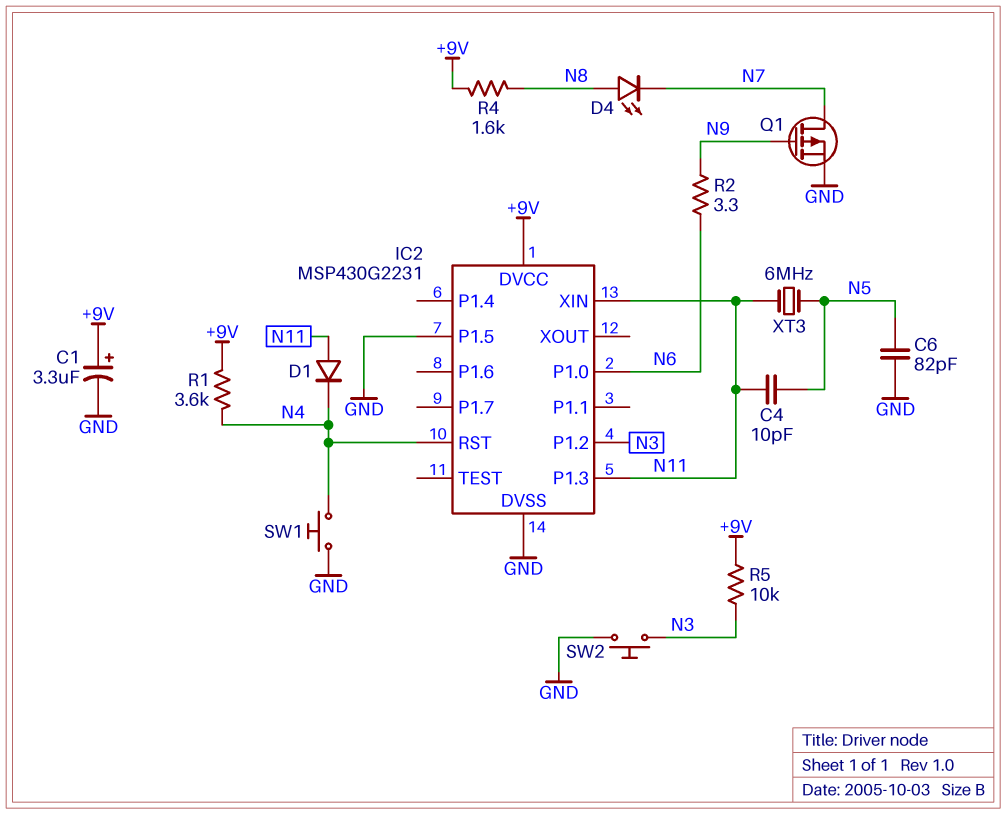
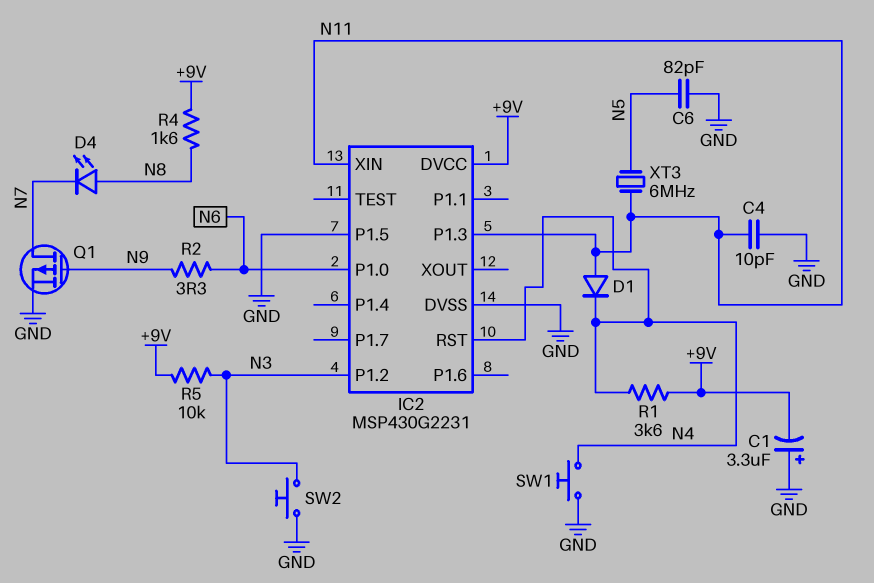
C1: 3.3uF (plus +9V, minus GND) -> 3.3uF (plus GND, minus +9V)
C4: 10pF (N5, N11) -> 10pF (GND, N11)

